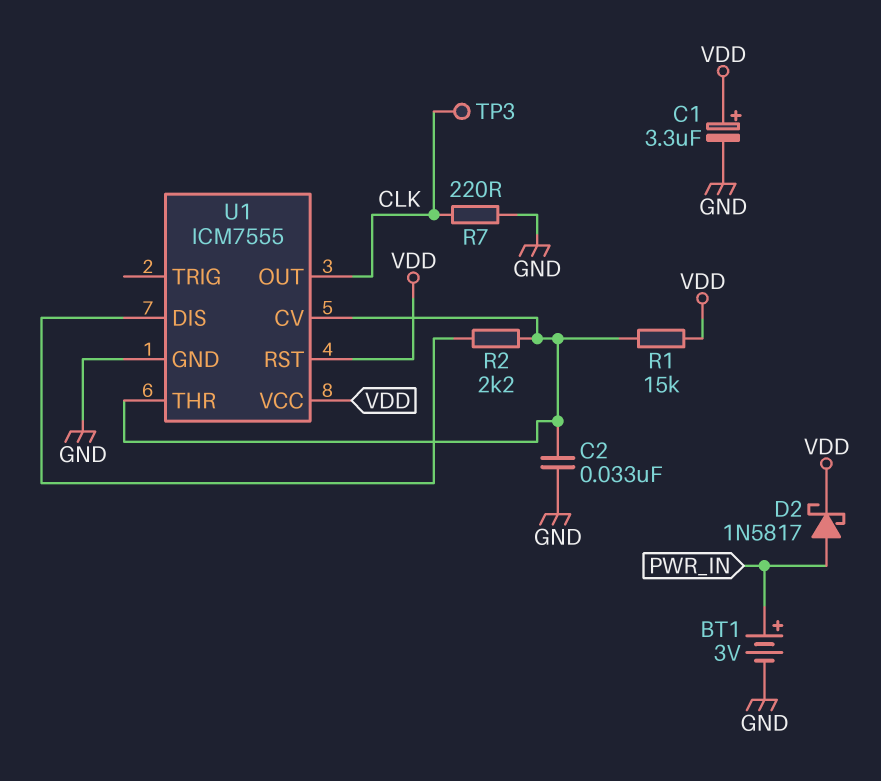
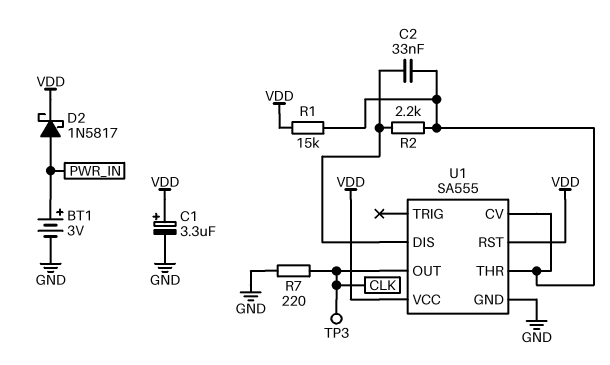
C2: 33nF (GND, U1/CV) -> 33nF (U1/CV, U1/DIS)
U1: ICM7555 -> SA555

